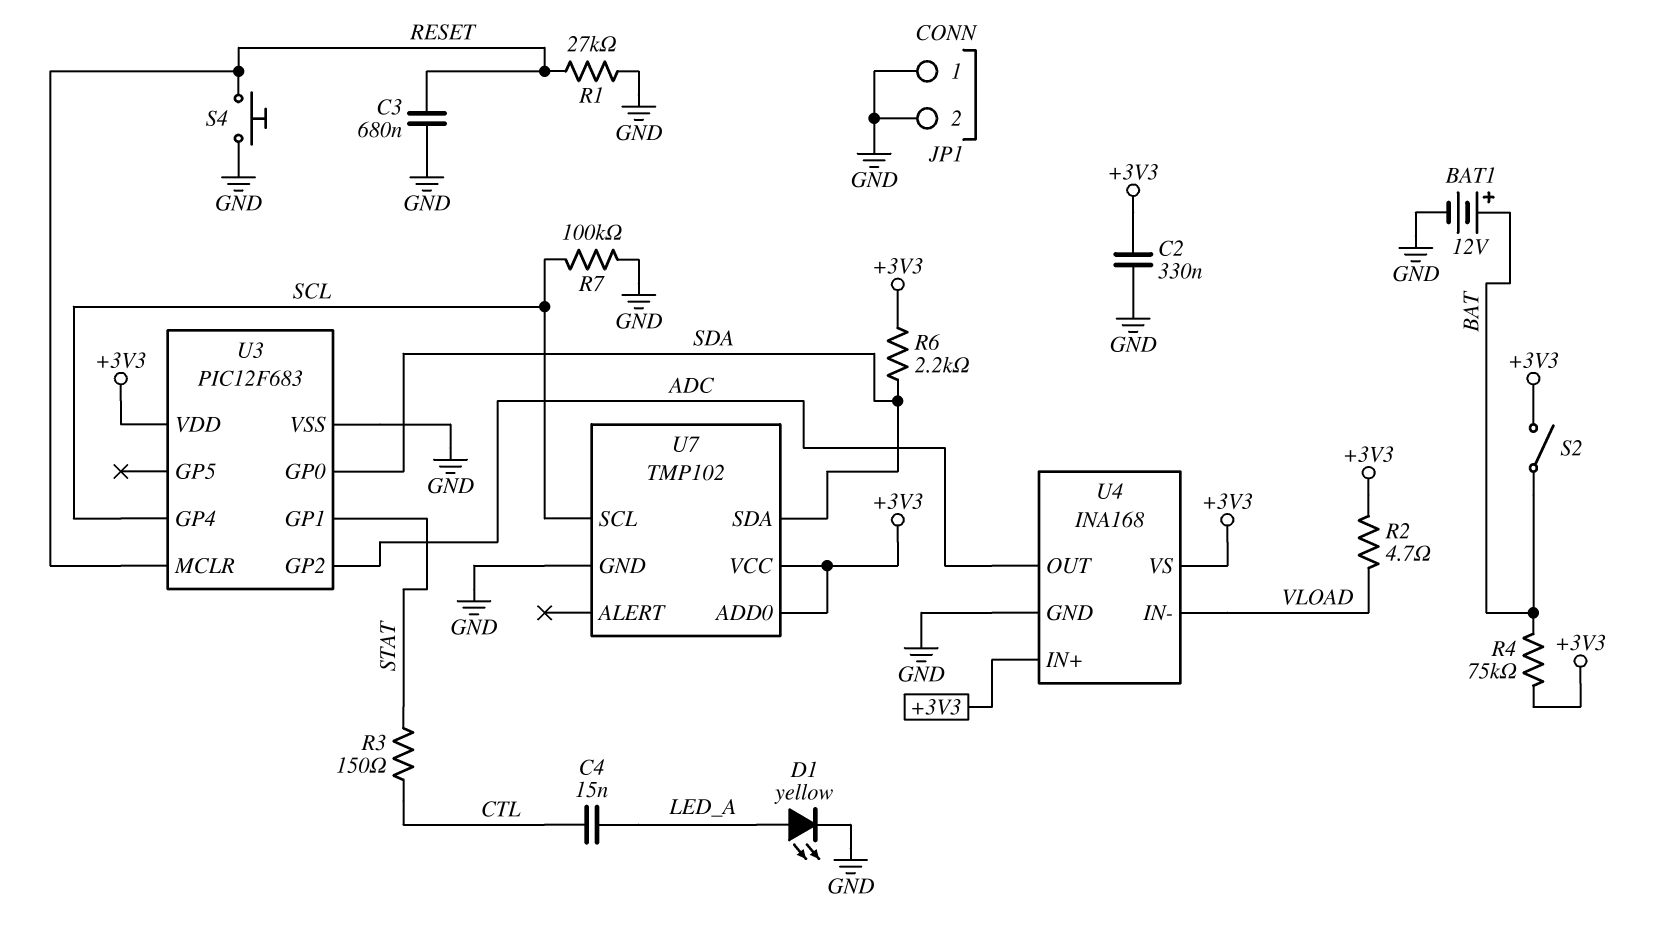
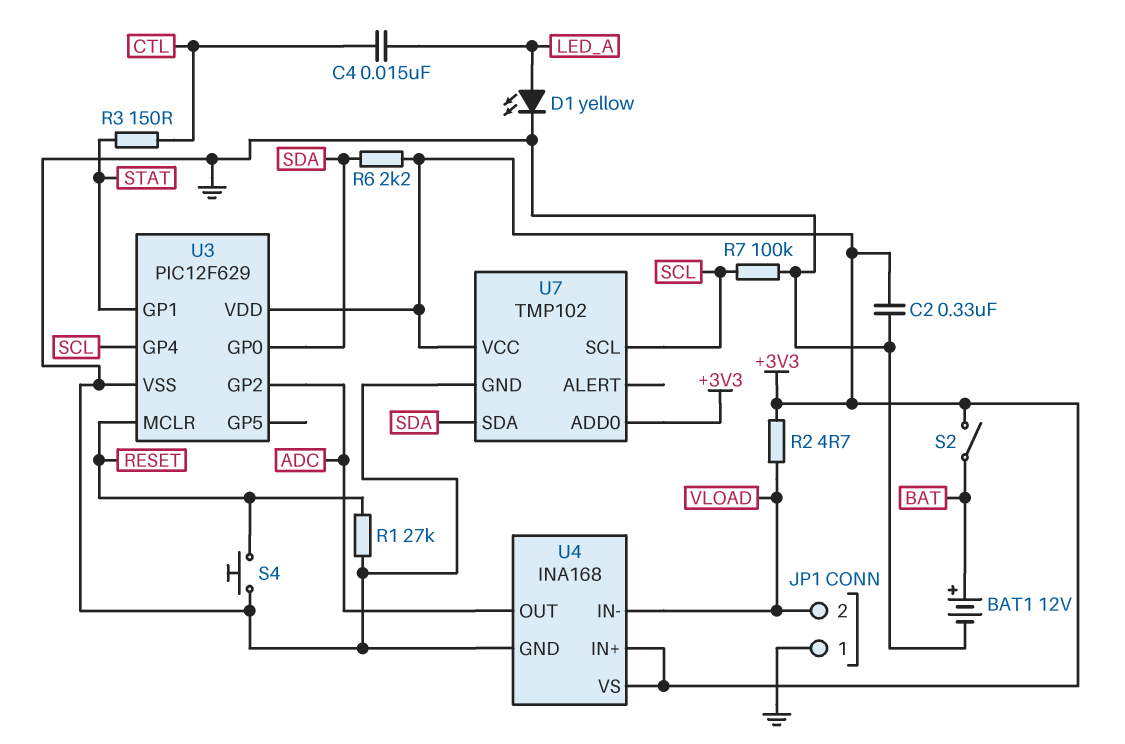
C3: 680nF (GND, RESET) -> none
JP1 pin 2: GND -> VLOAD
R4: 75k (+3V3, BAT) -> none
U3: PIC12F683 -> PIC12F629

